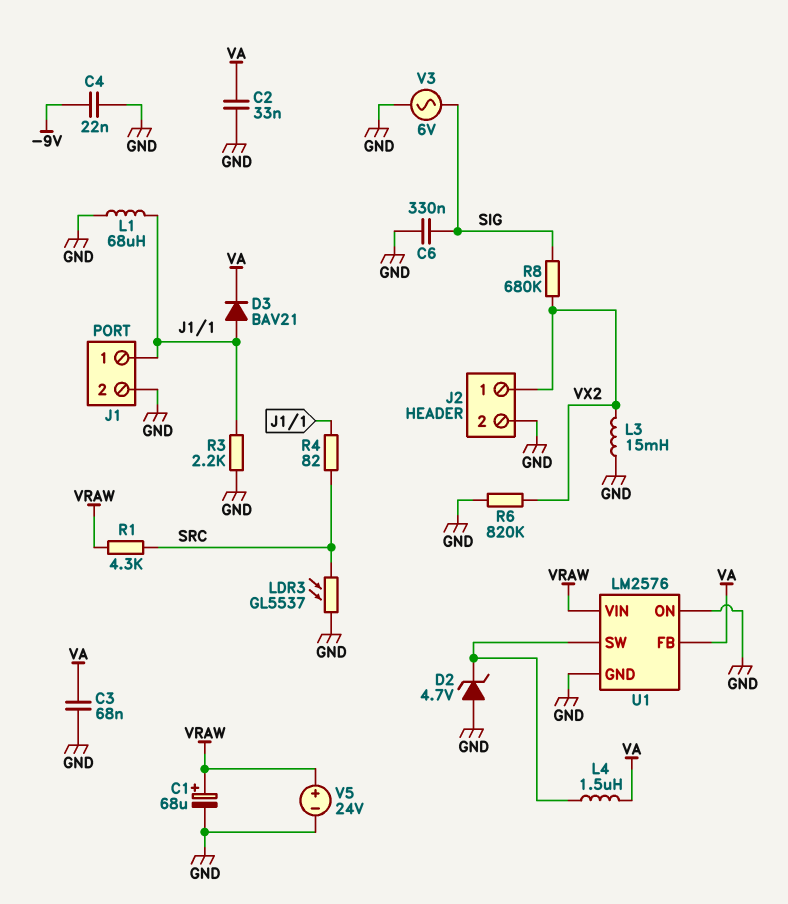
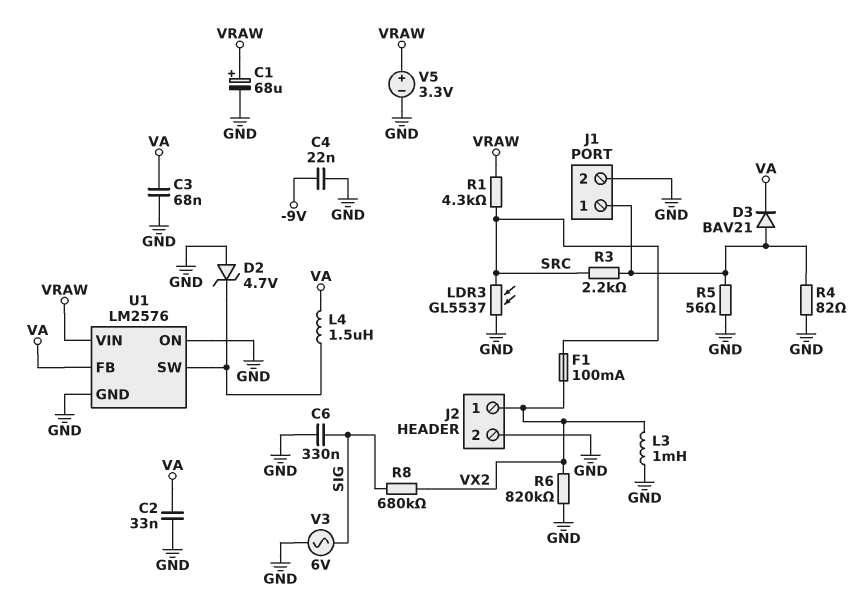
F1: none -> 100mA (SRC, VX2)
L1: 68uH (GND, J1/1) -> none
L3: 15mH (GND, VX2) -> 1mH (GND, VX2)
R3: 2.2k (GND, J1/1) -> 2.2k (J1/1, SRC)
R4: 82 (J1/1, SRC) -> 82 (GND, J1/1)
R5: none -> 56 (GND, J1/1)
V5: 24V (plus VRAW, minus GND) -> 3.3V (plus VRAW, minus GND)

